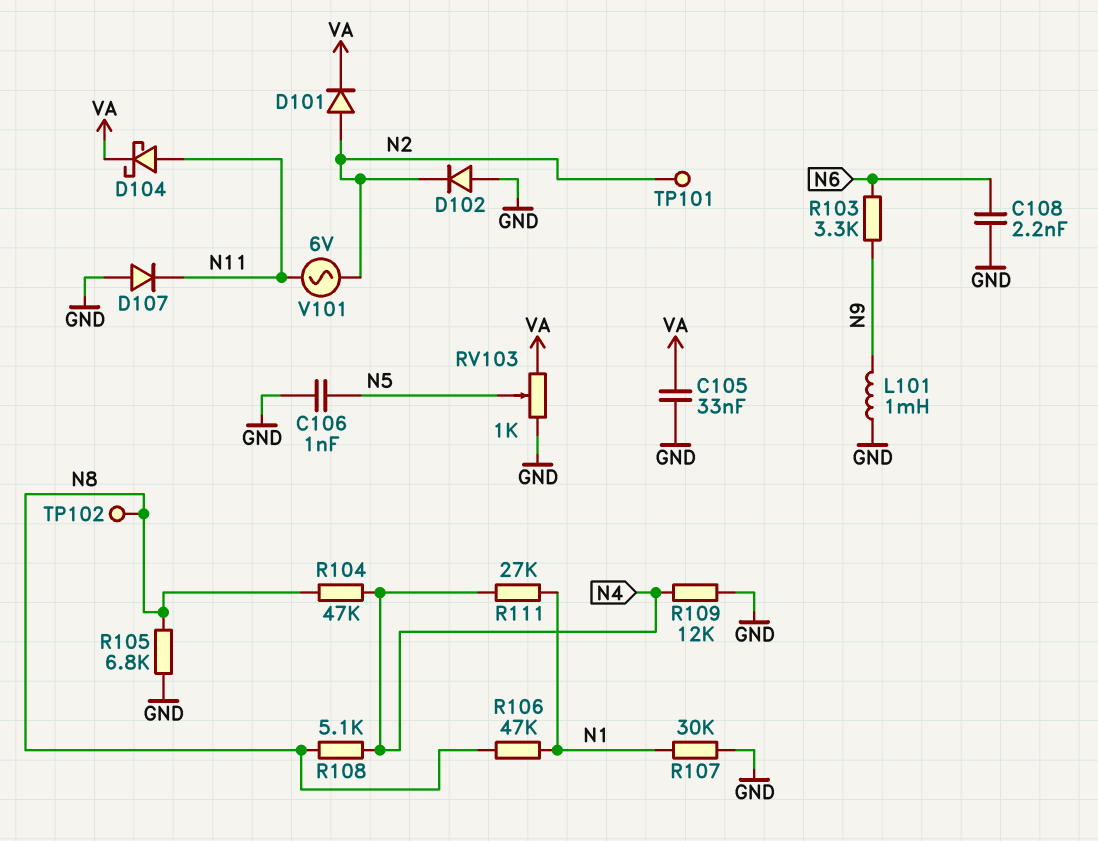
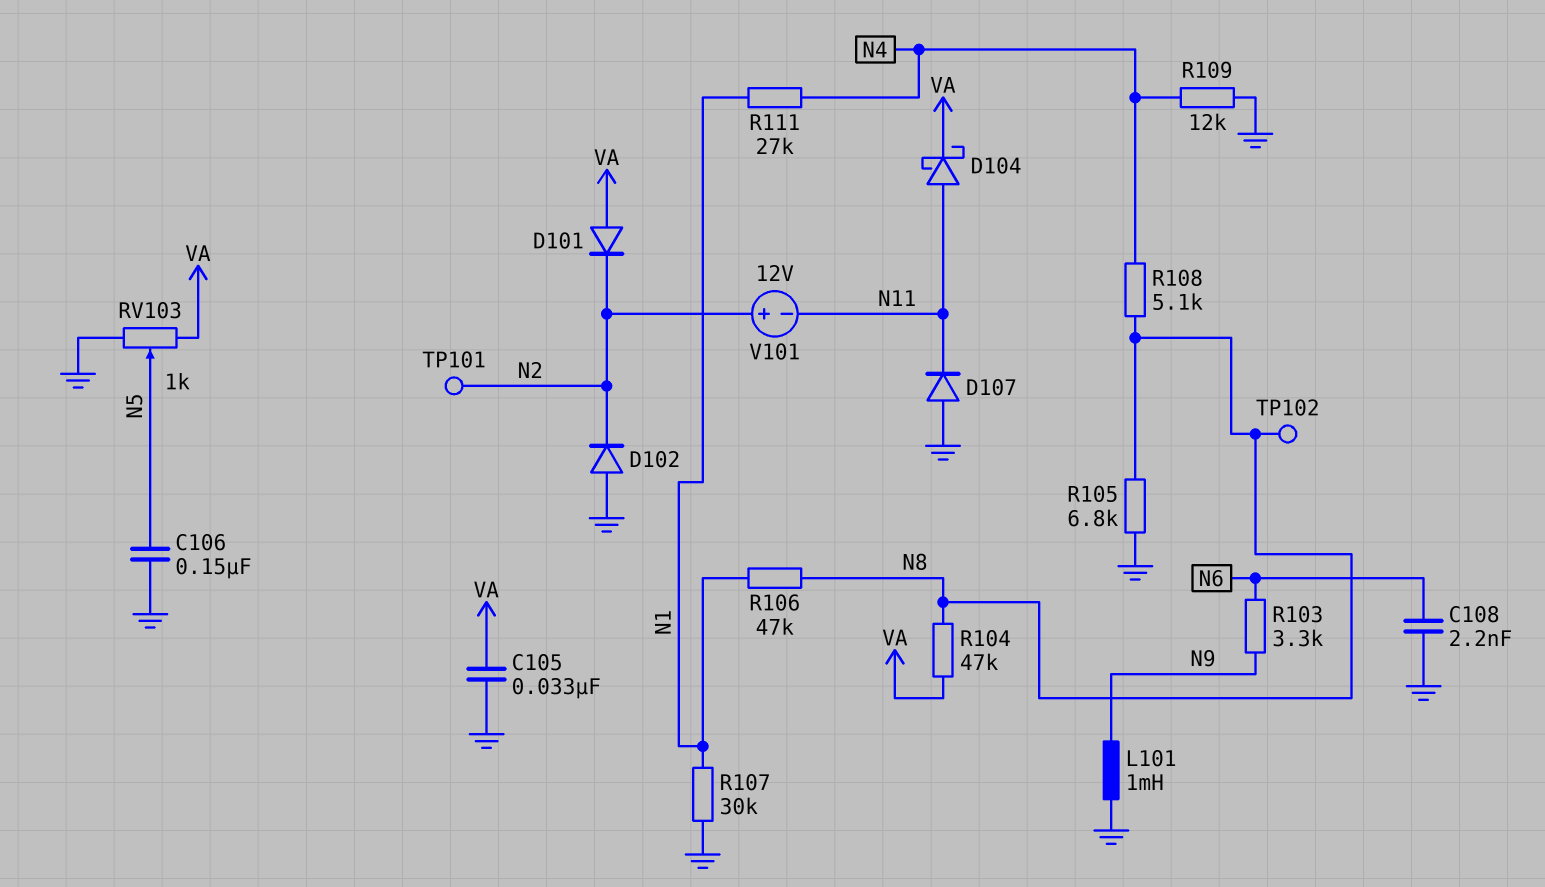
C106: 1nF (GND, N5) -> 150nF (GND, N5)
D101: diode (A N2, K VA) -> diode (A VA, K N2)
R104: 47k (N4, N8) -> 47k (N8, VA)
V101: AC 6V (N2, N11) -> 12V (plus N2, minus N11)

